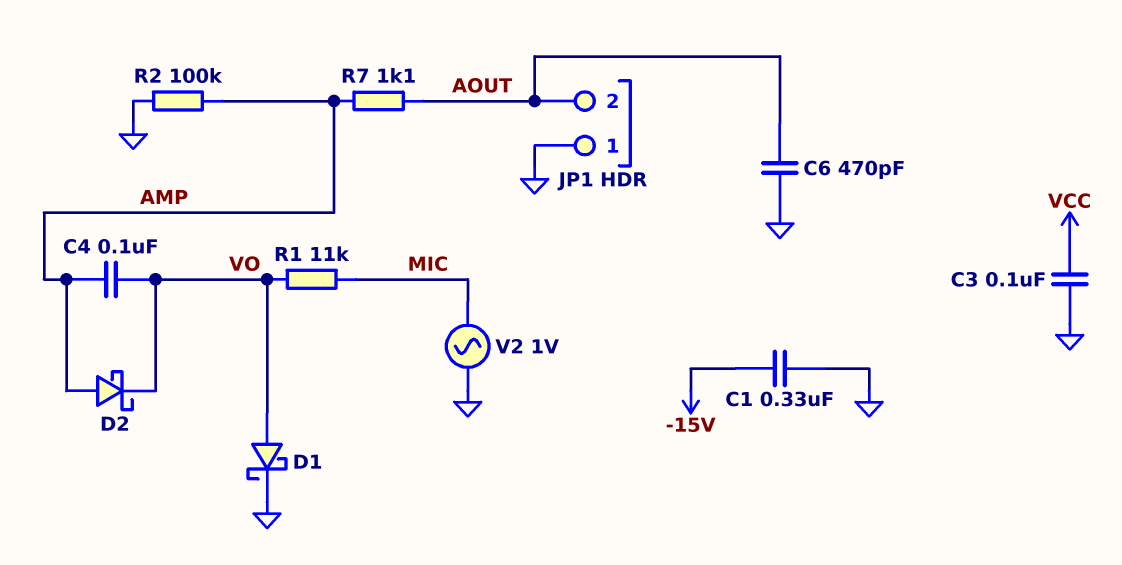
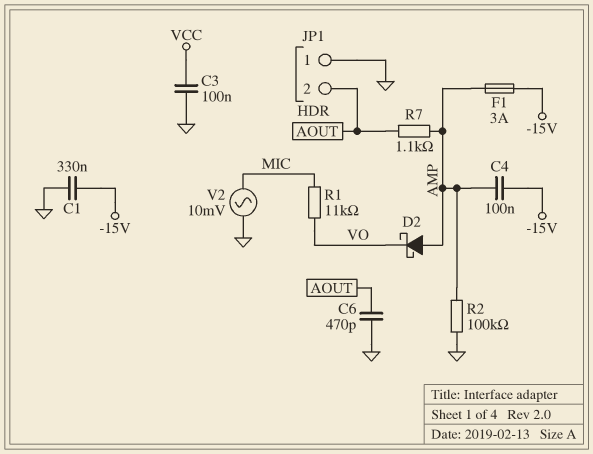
C4: 100nF (AMP, VO) -> 100nF (-15V, AMP)
D1: schottky (A VO, K GND) -> none
F1: none -> 3A (-15V, AMP)
V2: AC 1V (GND, MIC) -> AC 10mV (GND, MIC)

